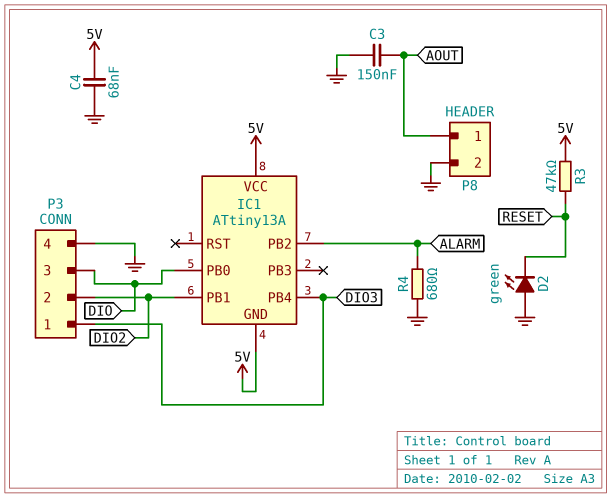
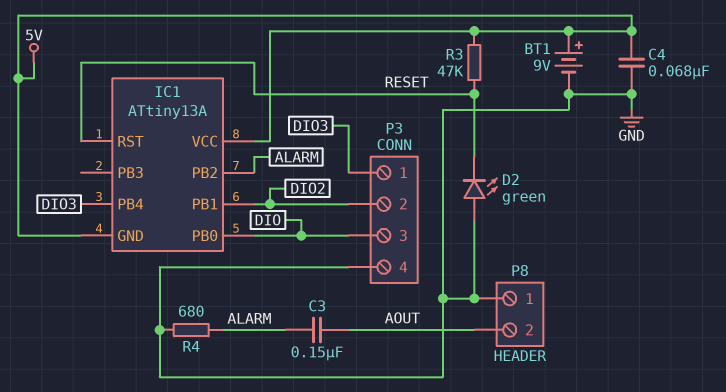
BT1: none -> 9V (plus 5V, minus GND)
C3: 150nF (AOUT, GND) -> 150nF (ALARM, AOUT)
IC1 pin RST: none -> RESET
P8 pin 1: AOUT -> GND
P8 pin 2: GND -> AOUT

